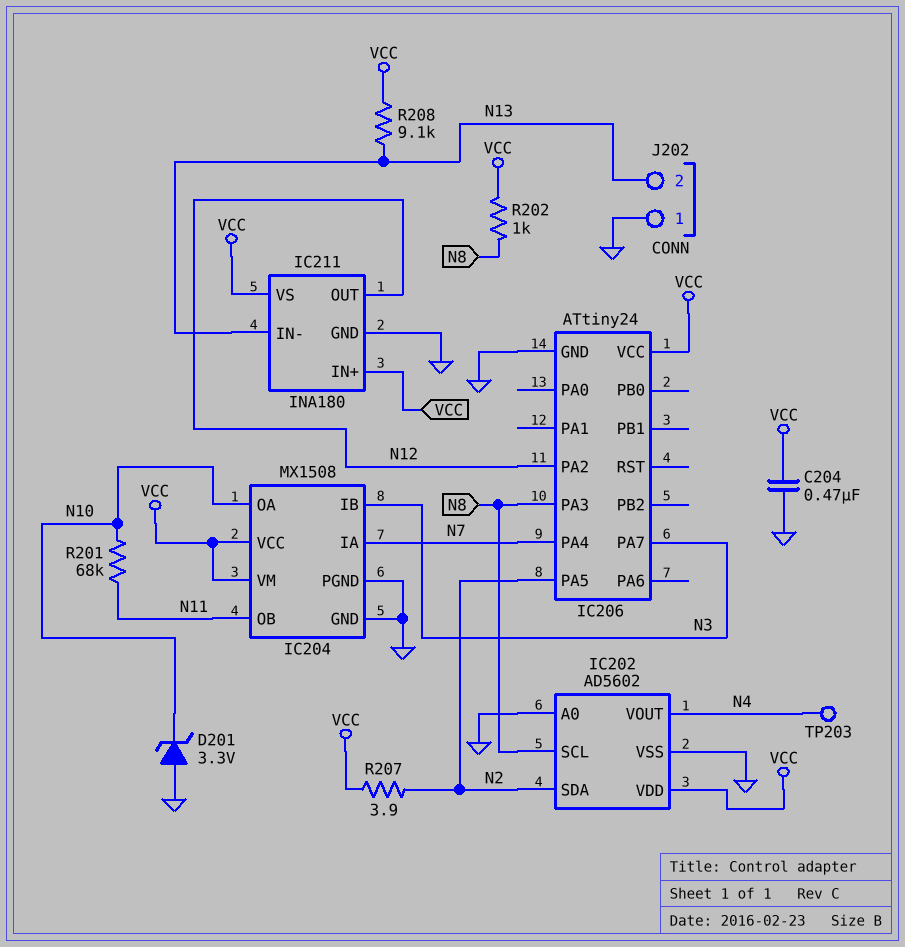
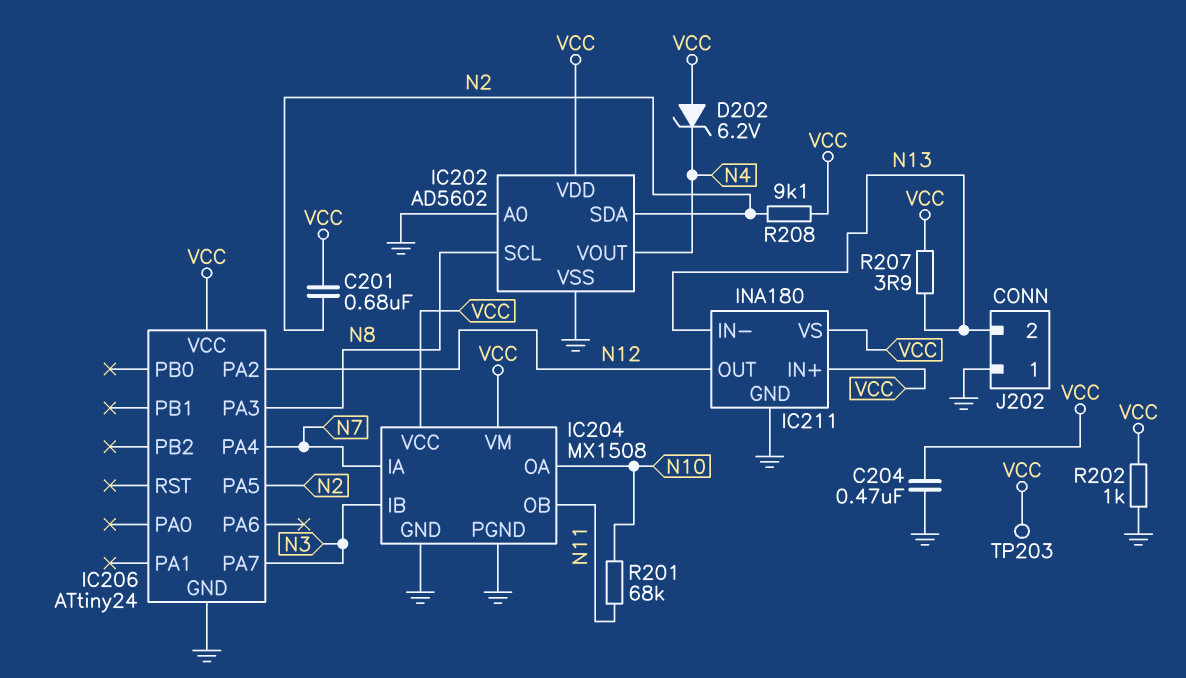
C201: none -> 680nF (N2, VCC)
D201: zener 3.3V (A GND, K N10) -> none
D202: none -> zener 6.2V (A VCC, K N4)
R202: 1k (N8, VCC) -> 1k (GND, VCC)
R207: 3.9 (N2, VCC) -> 3.9 (N13, VCC)
R208: 9.1k (N13, VCC) -> 9.1k (N2, VCC)
TP203: test point (N4) -> test point (VCC)

